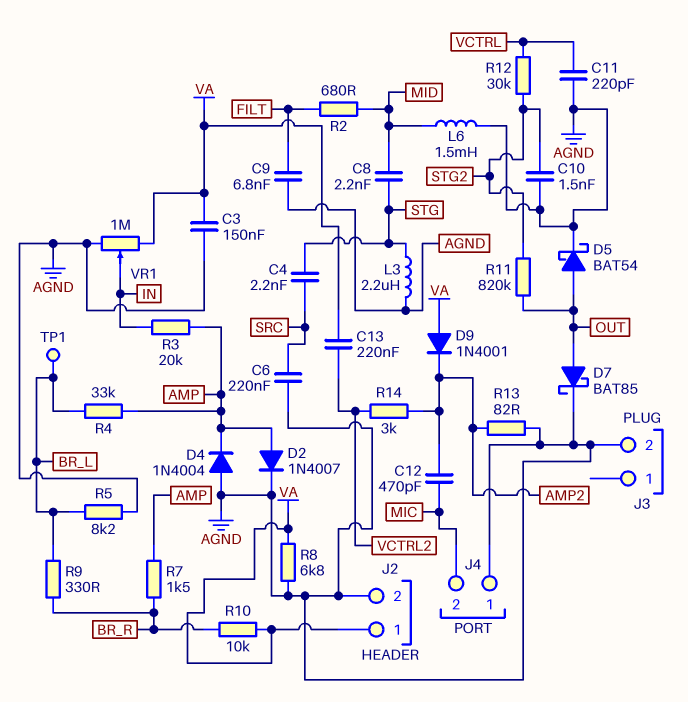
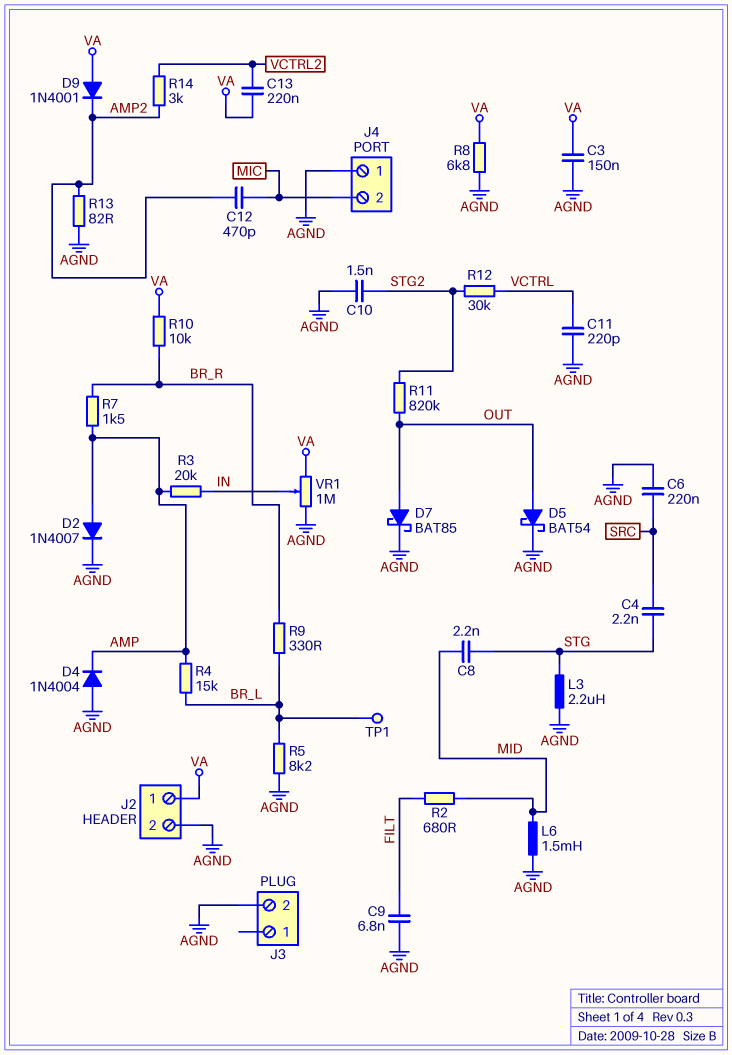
R4: 33k (AMP, BR_L) -> 15k (AMP, BR_L)

